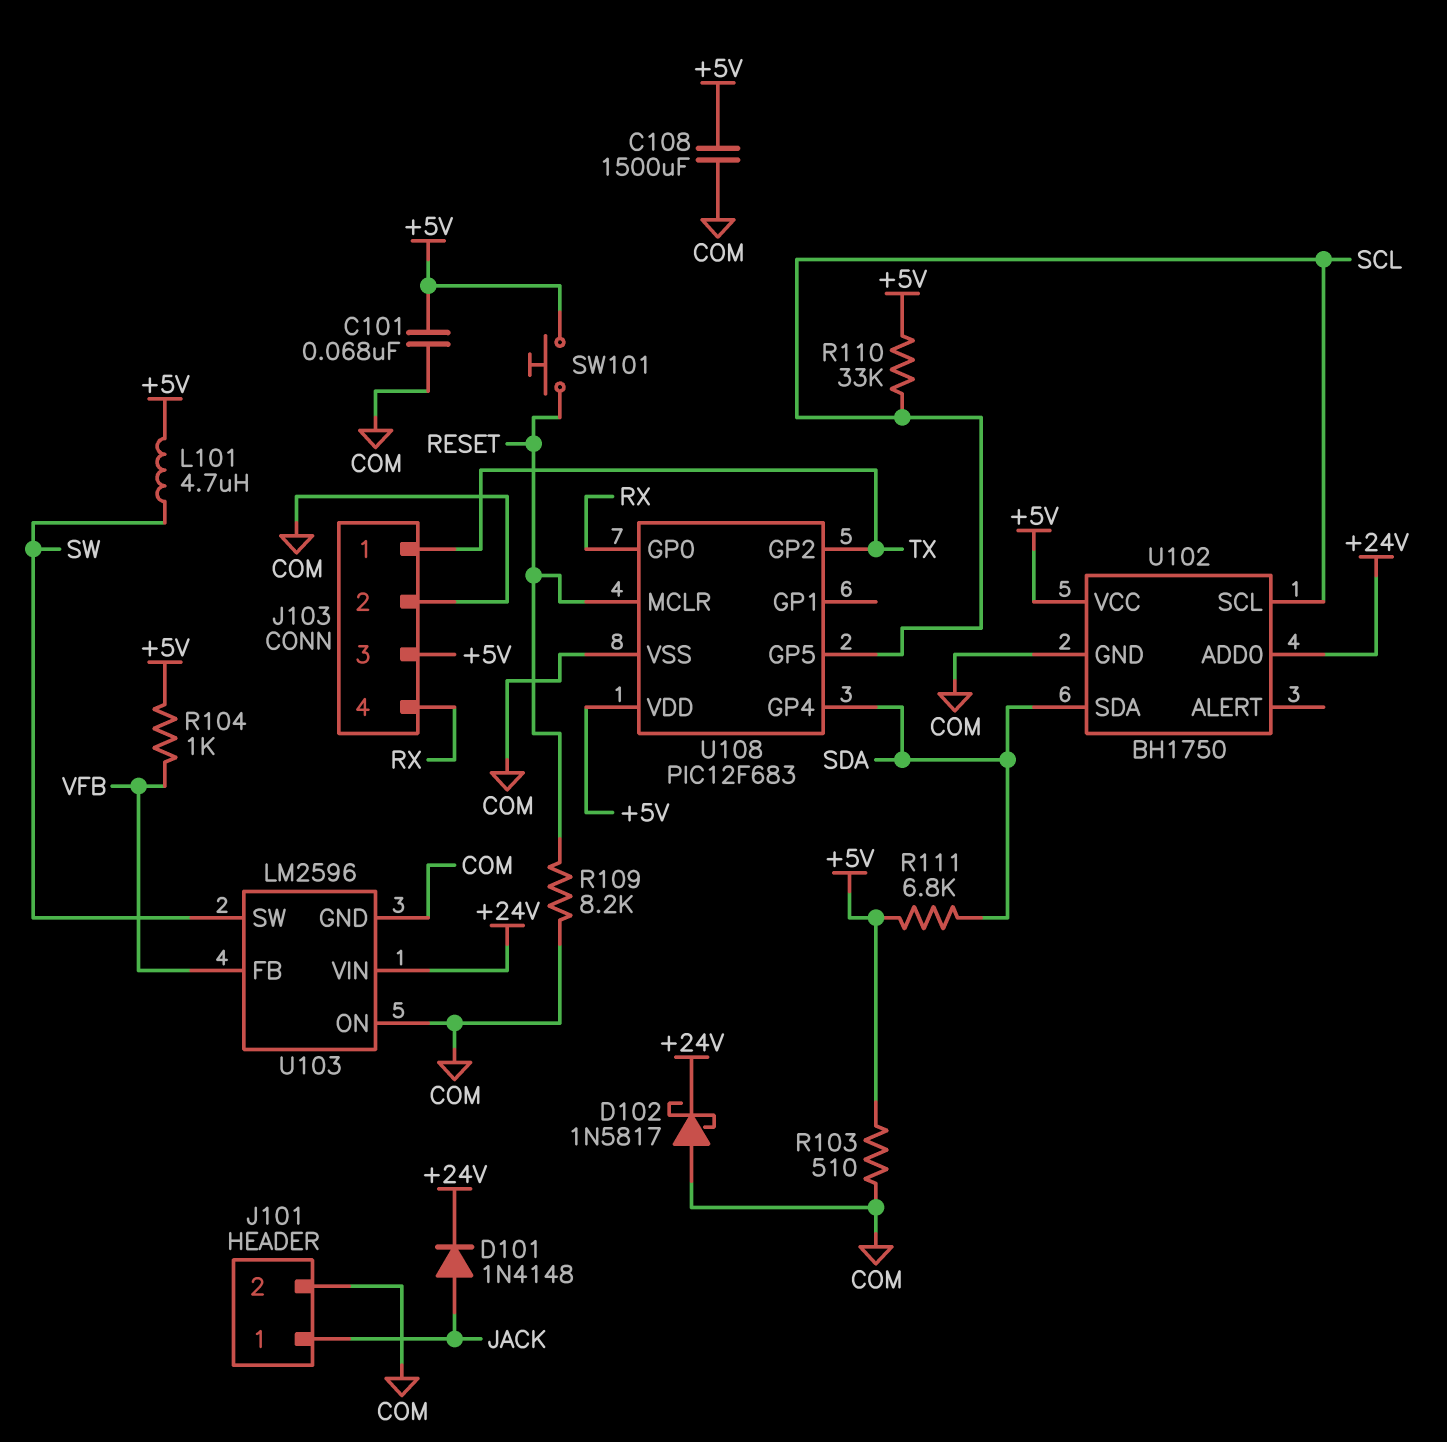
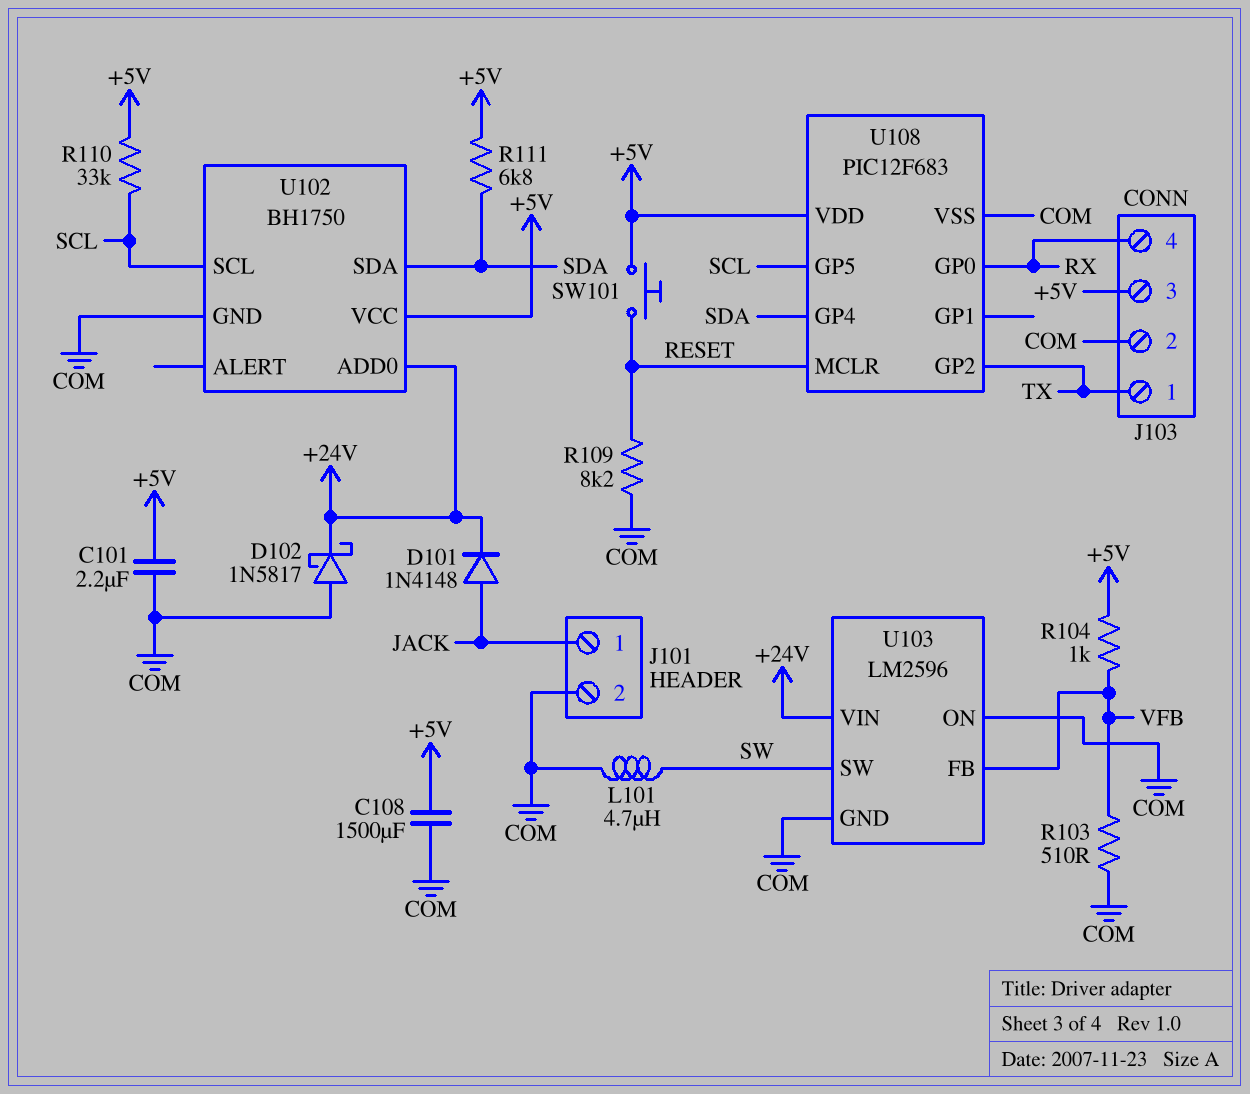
C101: 68nF (+5V, COM) -> 2.2uF (+5V, COM)
L101: 4.7uH (+5V, SW) -> 4.7uH (COM, SW)
R103: 510 (+5V, COM) -> 510 (COM, VFB)

